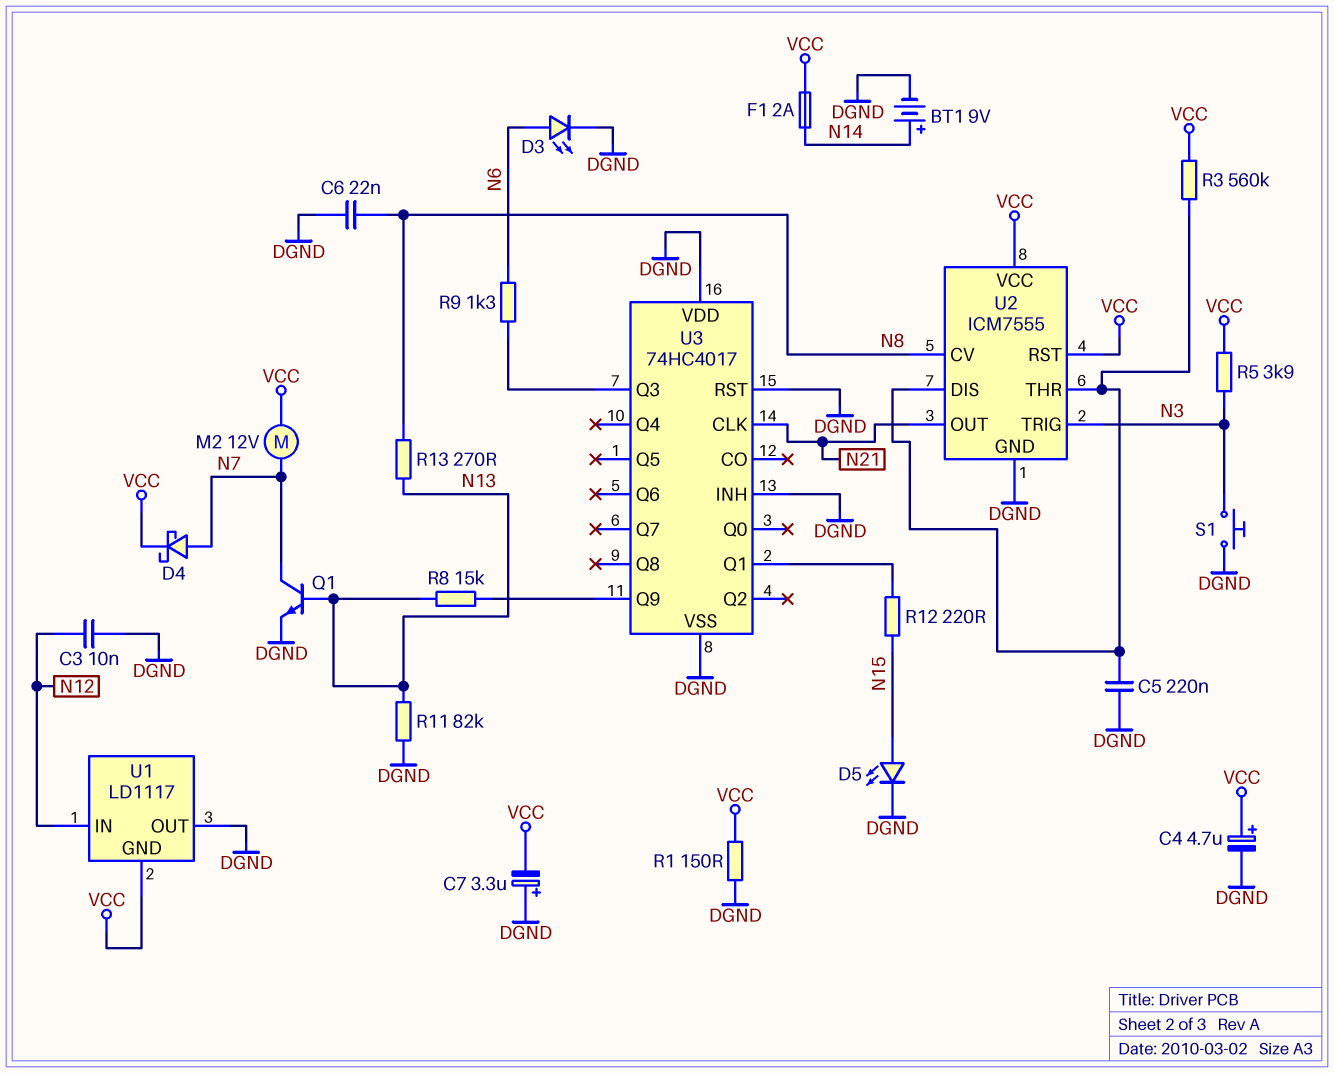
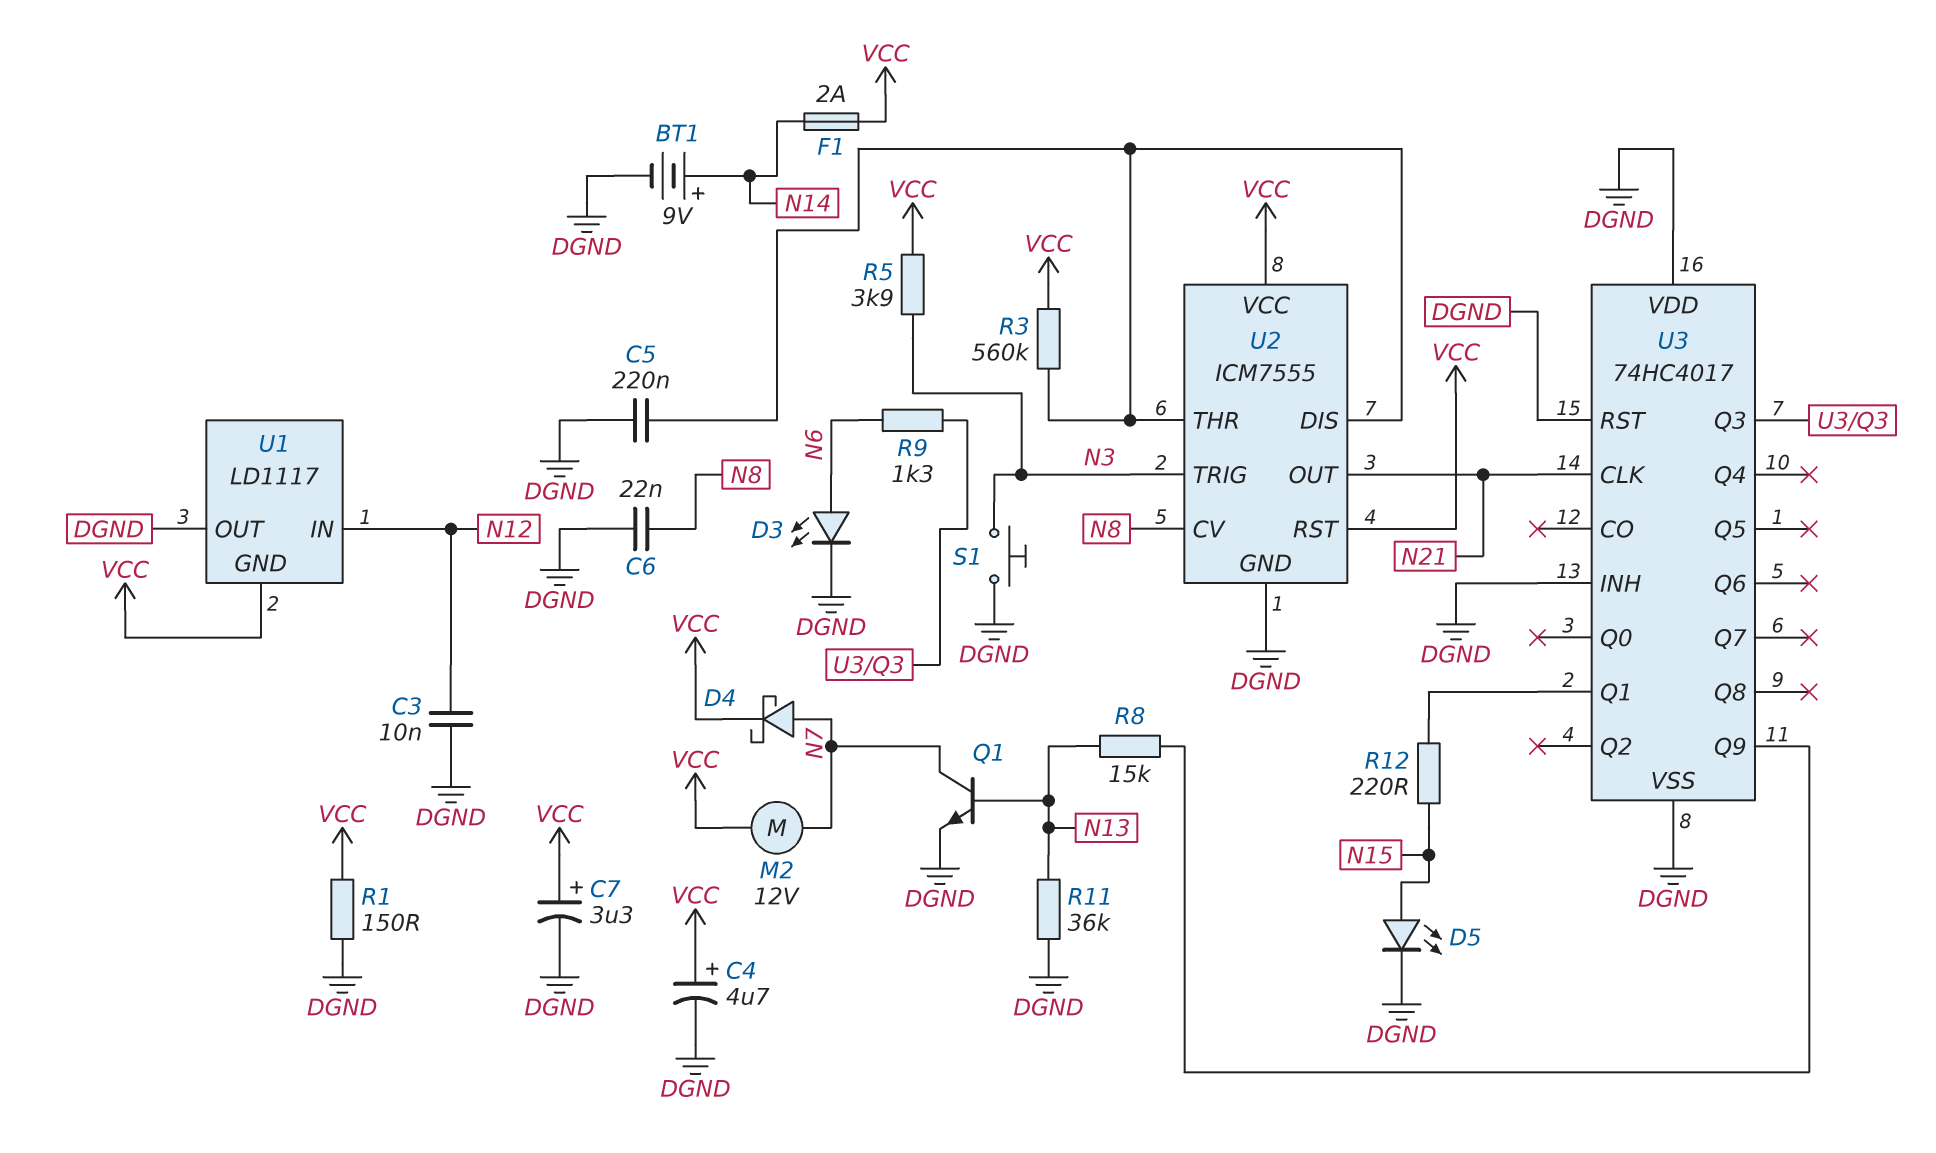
C7: 3.3uF (plus DGND, minus VCC) -> 3.3uF (plus VCC, minus DGND)
R11: 82k (DGND, N13) -> 36k (DGND, N13)
R13: 270 (N8, N13) -> none

